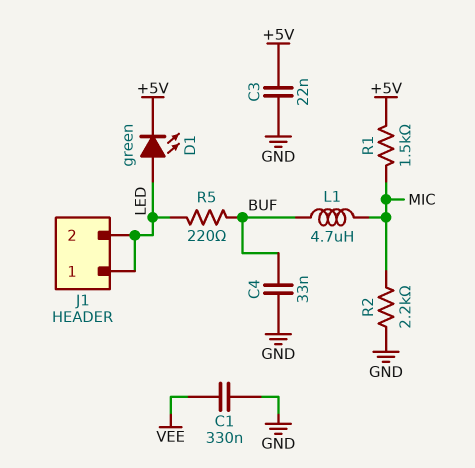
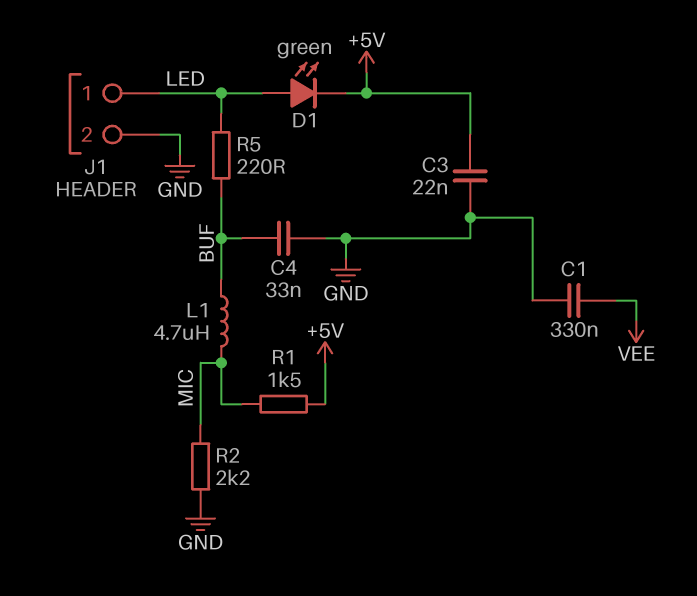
J1 pin 2: LED -> GND

